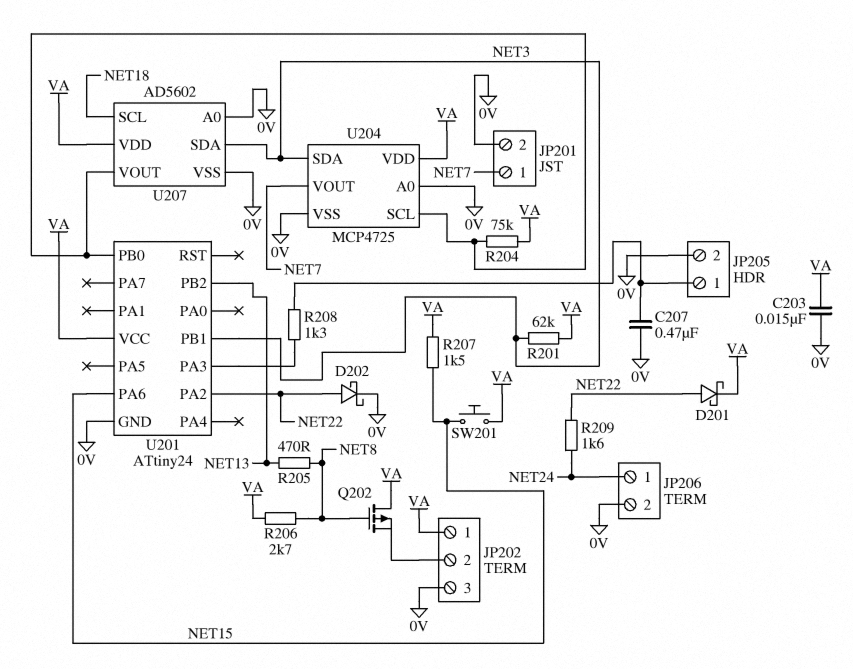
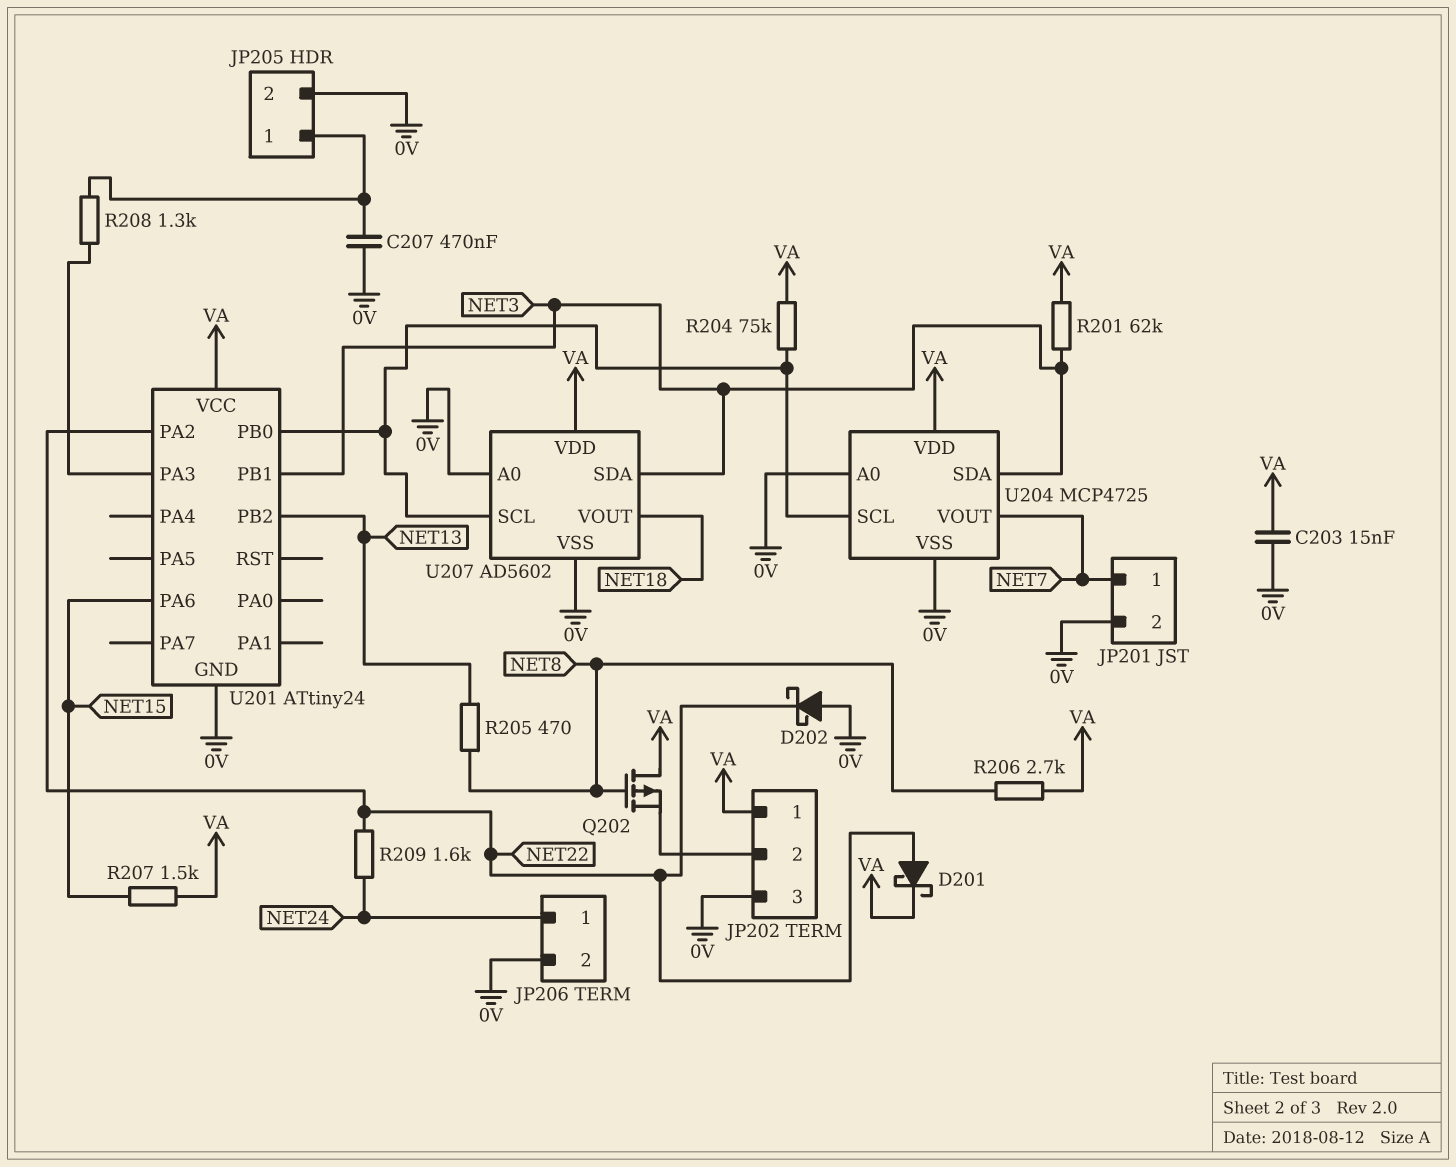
D202: schottky (A NET22, K 0V) -> schottky (A 0V, K NET22)
SW201: button (NET15, VA) -> none
U207 pin SCL: NET18 -> U201/PB0
U207 pin VOUT: U201/PB0 -> NET18

